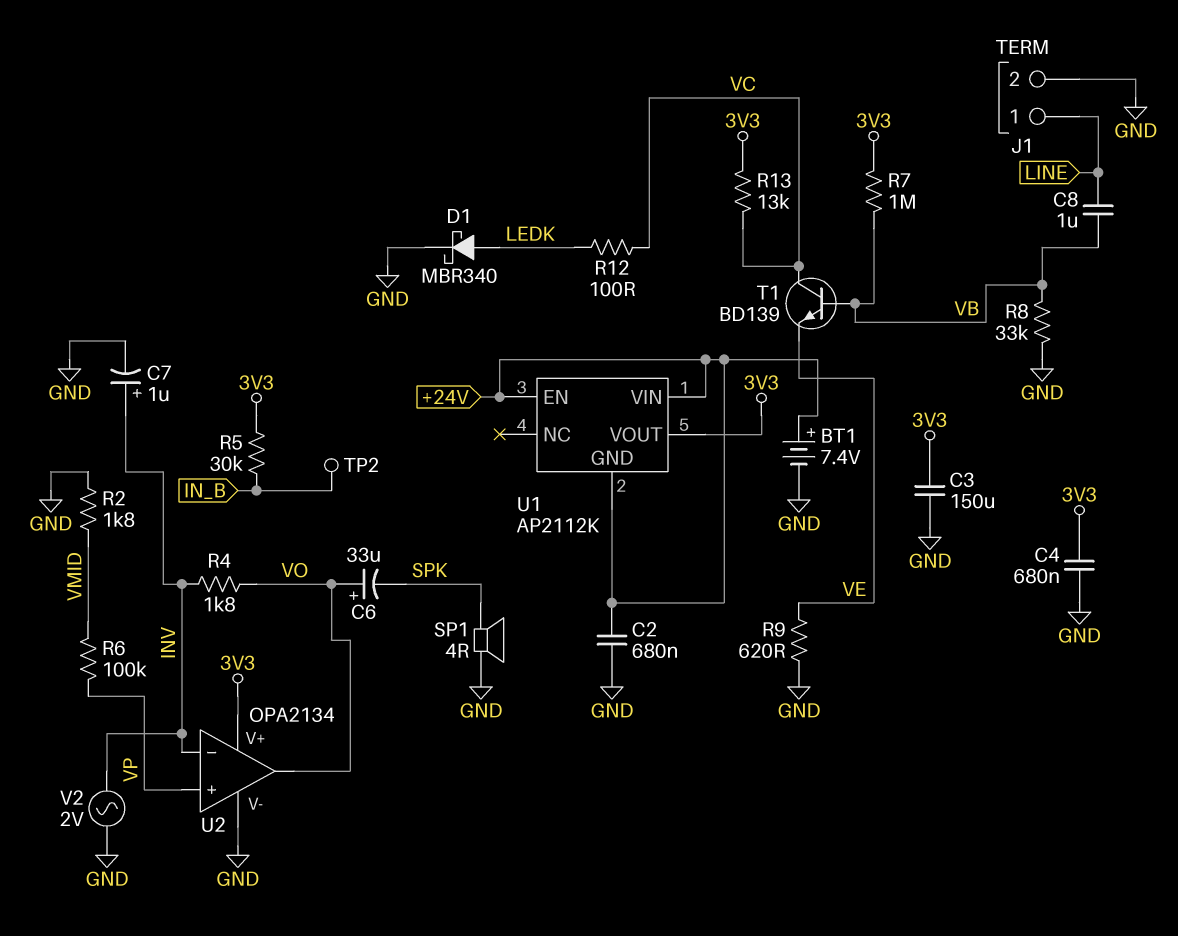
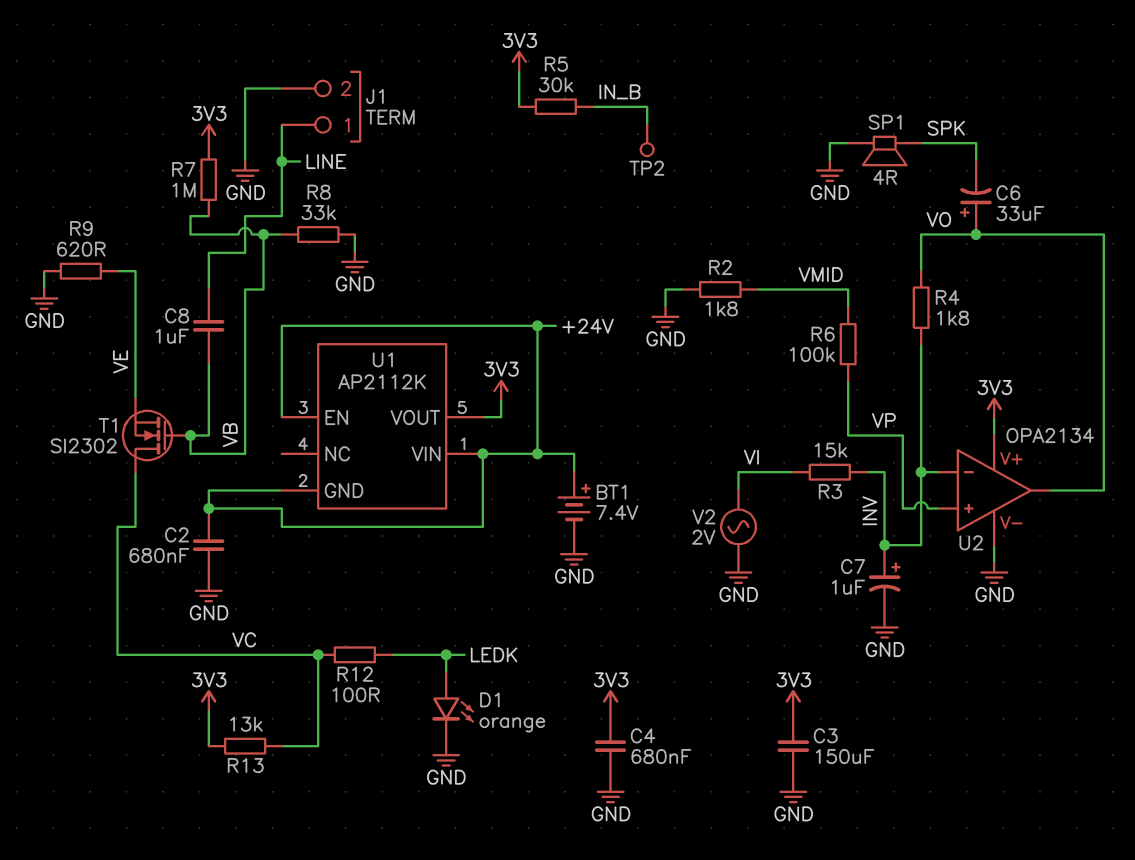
D1: schottky MBR340 (A LEDK, K GND) -> LED orange (A LEDK, K GND)
R3: none -> 15k (INV, VI)
T1: NPN BD139 (B VB, C VC, E VE) -> NMOS SI2302 (G VB, D VC, S VE)
V2: AC 2V (GND, INV) -> AC 2V (GND, VI)

